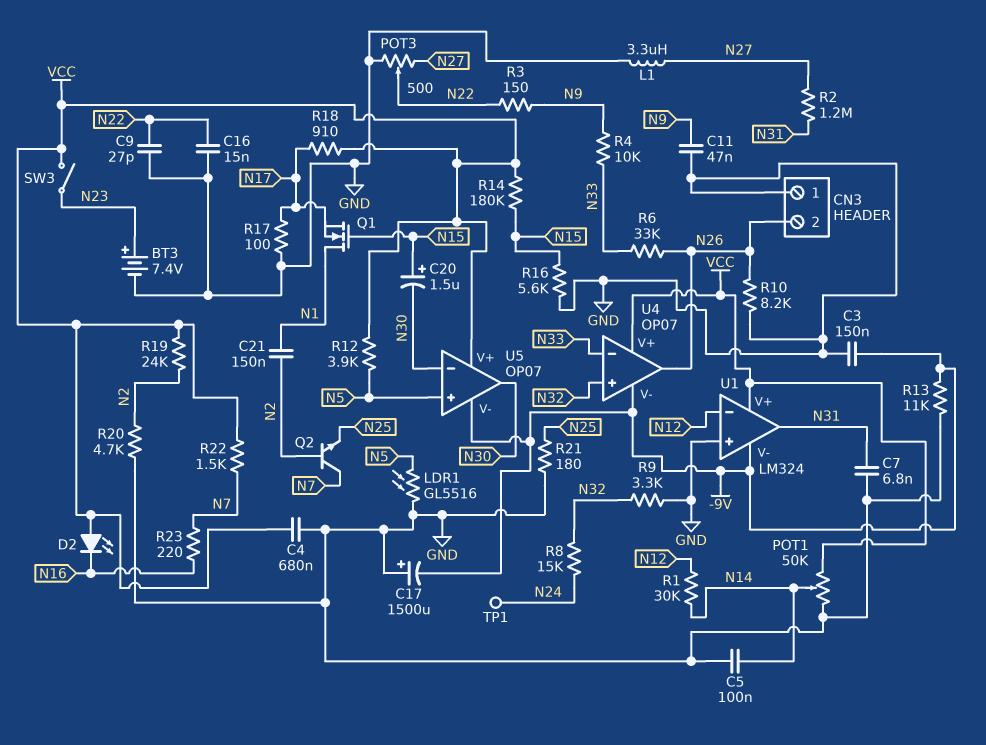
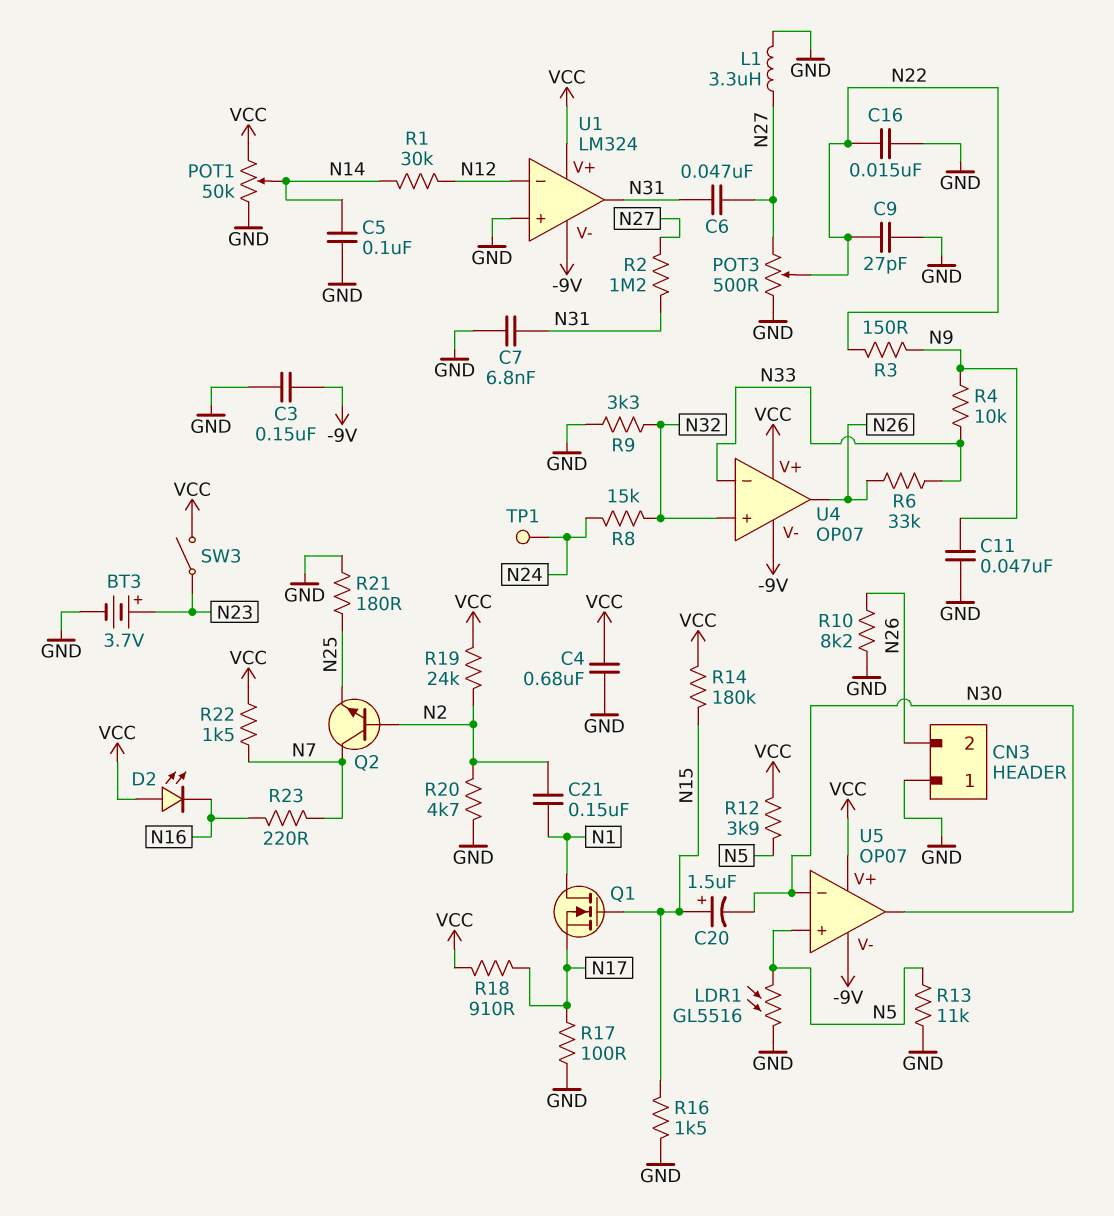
BT3: 7.4V (plus N23, minus GND) -> 3.7V (plus N23, minus GND)
C6: none -> 47nF (N27, N31)
C17: 1500uF (plus GND, minus -9V) -> none
R13: 11k (-9V, GND) -> 11k (GND, N5)
R16: 5.6k (GND, N15) -> 1.5k (GND, N15)

